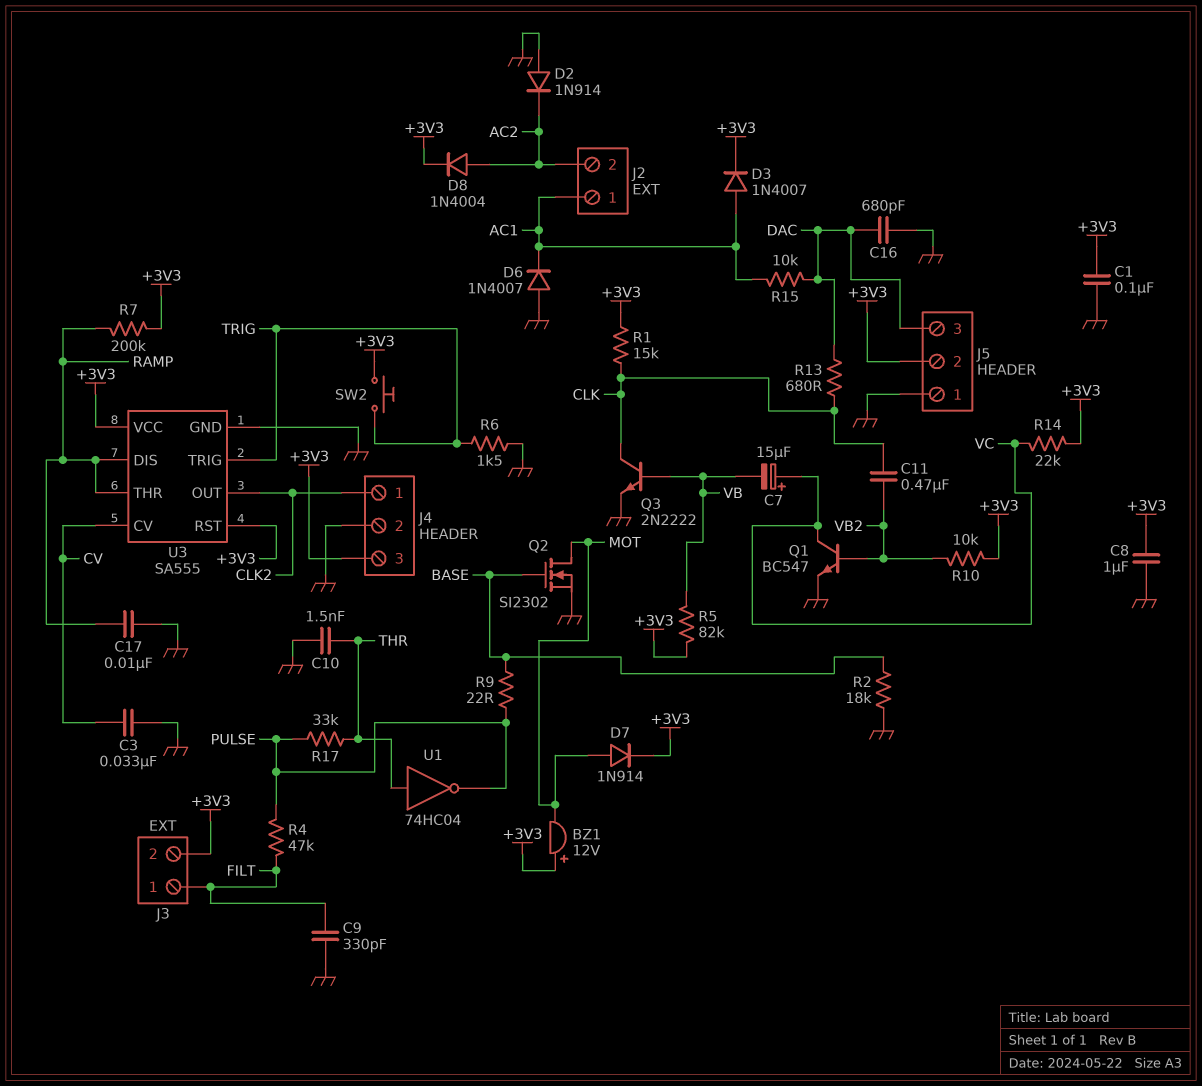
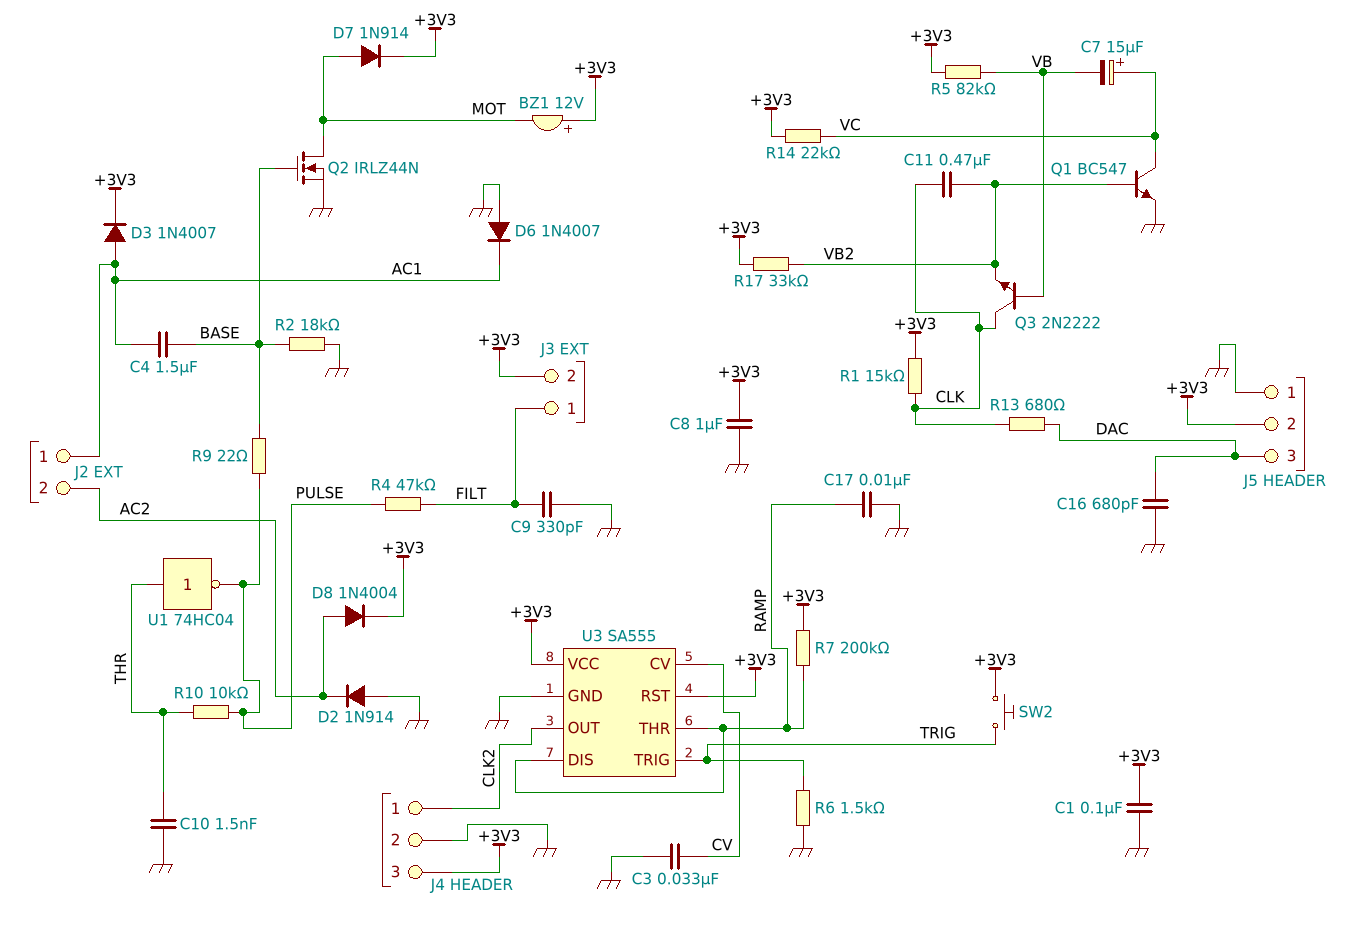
C4: none -> 1.5uF (AC1, BASE)
Q2: NMOS SI2302 (G BASE, D MOT, S GND) -> NMOS IRLZ44N (G BASE, D MOT, S GND)
Q3: NPN 2N2222 (B VB, C CLK, E GND) -> NPN 2N2222 (B VB, C CLK, E VB2)
R10: 10k (+3V3, VB2) -> 10k (PULSE, THR)
R15: 10k (AC1, DAC) -> none
R17: 33k (PULSE, THR) -> 33k (+3V3, VB2)

